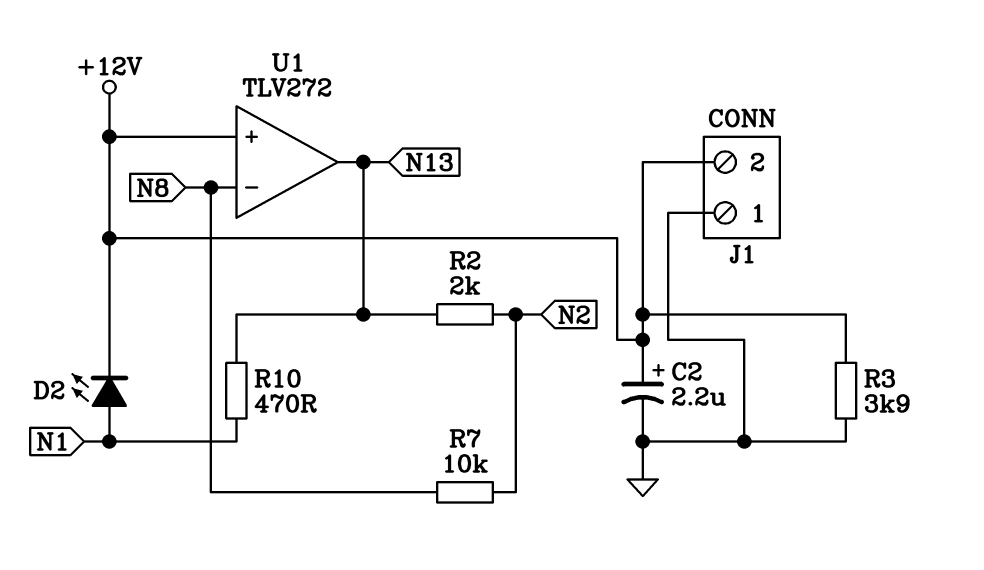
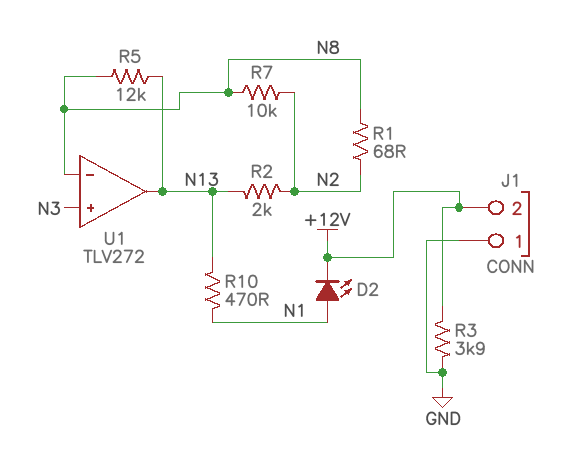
C2: 2.2uF (plus +12V, minus GND) -> none
R1: none -> 68 (N2, N8)
R5: none -> 12k (N8, N13)
U1 pin in+: +12V -> N3

